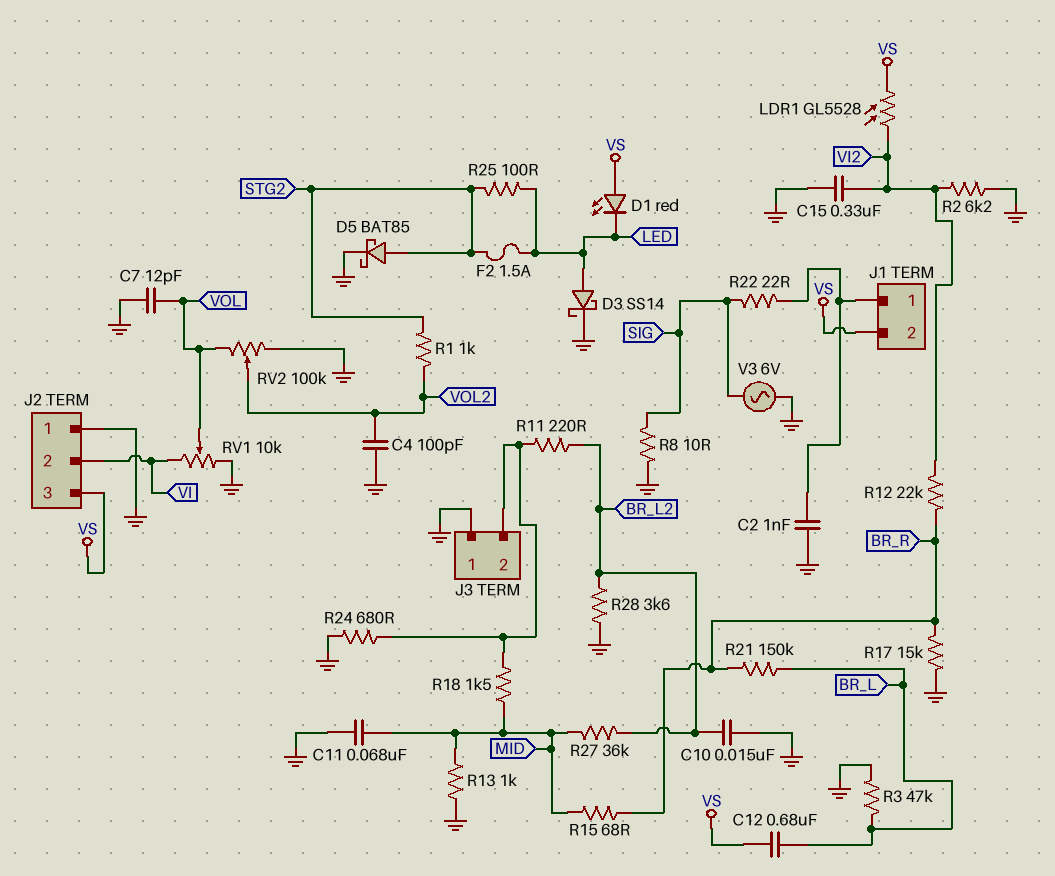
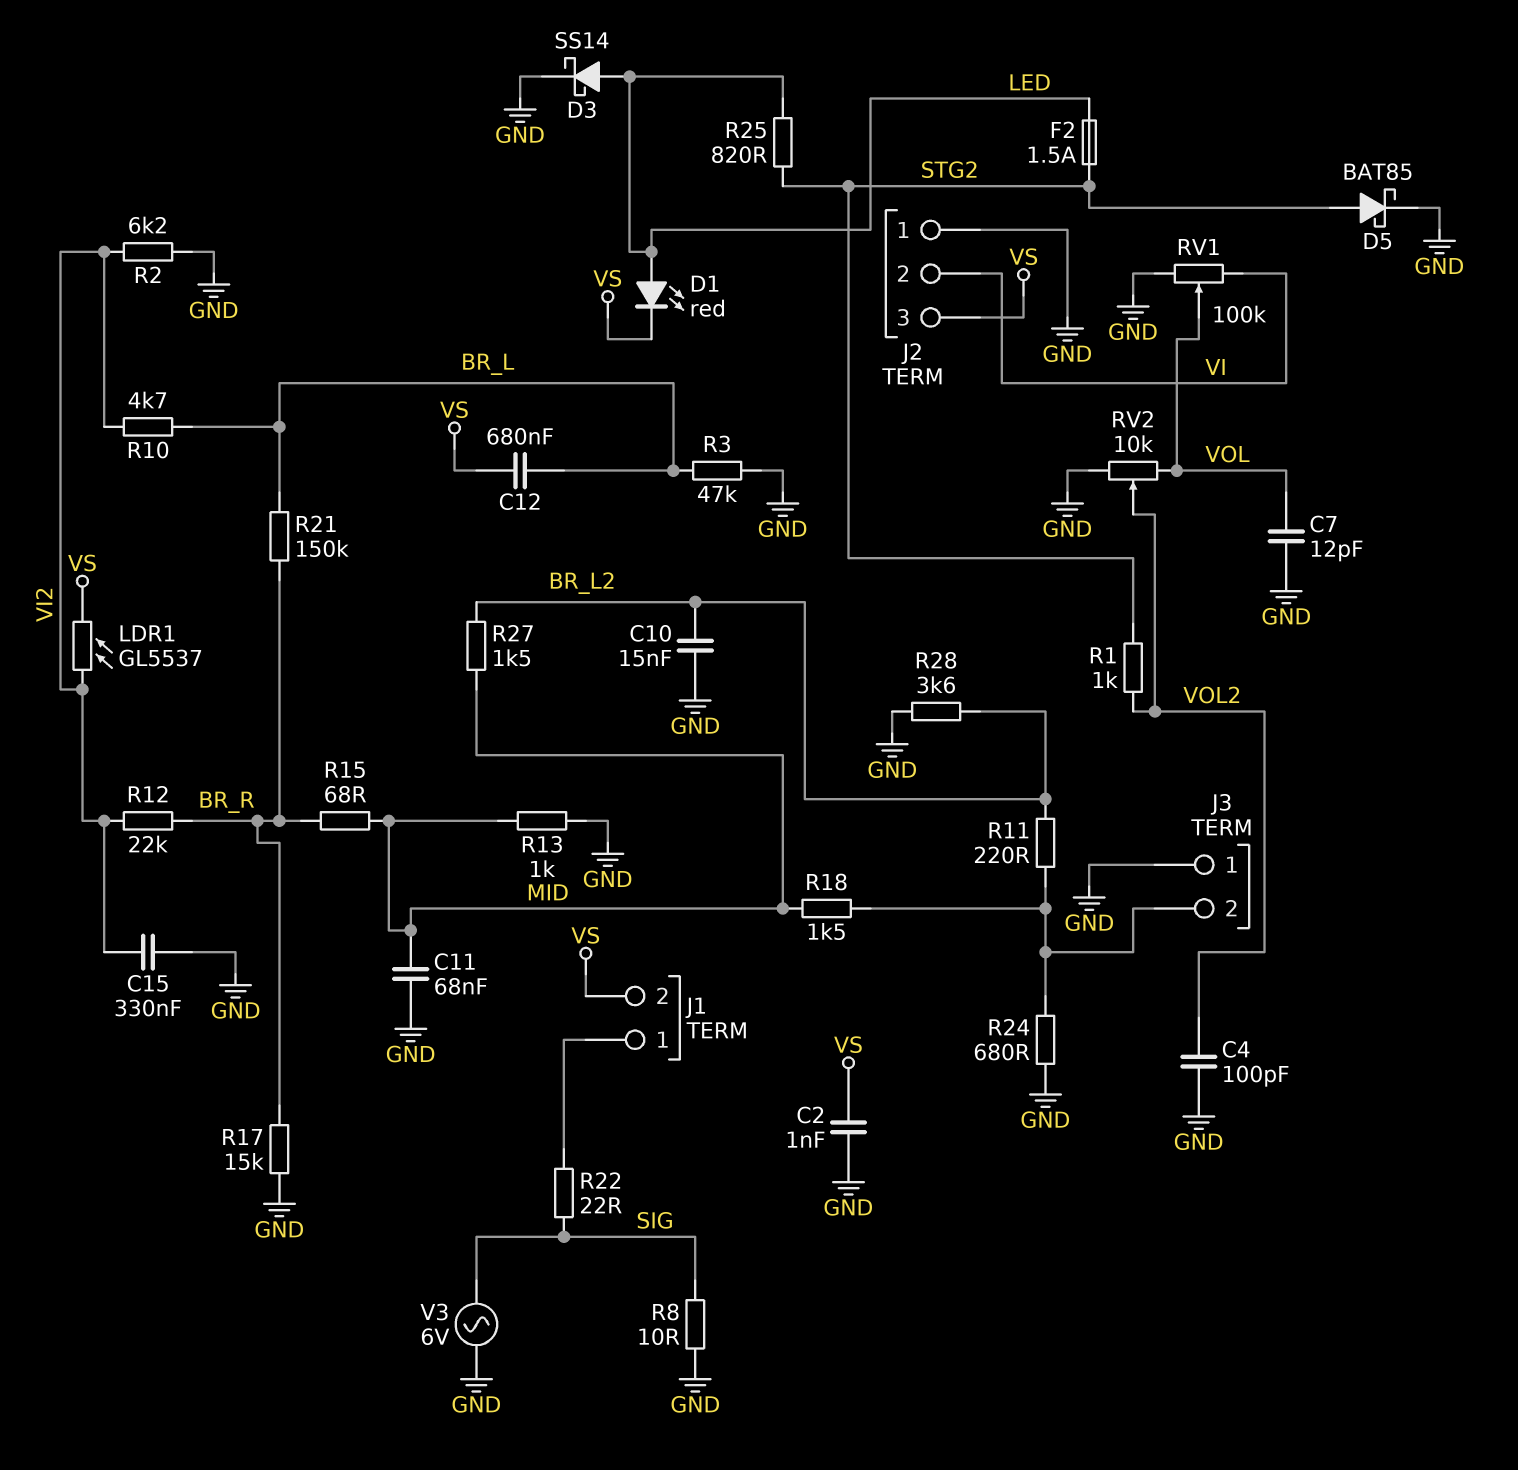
C2: 1nF (GND, J1/1) -> 1nF (GND, VS)
D1: LED red (A VS, K LED) -> LED red (A LED, K VS)
LDR1: GL5528 (VI2, VS) -> GL5537 (VI2, VS)
R10: none -> 4.7k (BR_L, VI2)
R25: 100 (LED, STG2) -> 820 (LED, STG2)
R27: 36k (BR_L2, MID) -> 1.5k (BR_L2, MID)
RV1: 10k (GND, VI, wiper VOL) -> 100k (GND, VI, wiper VOL)
RV2: 100k (GND, VOL, wiper VOL2) -> 10k (GND, VOL, wiper VOL2)

